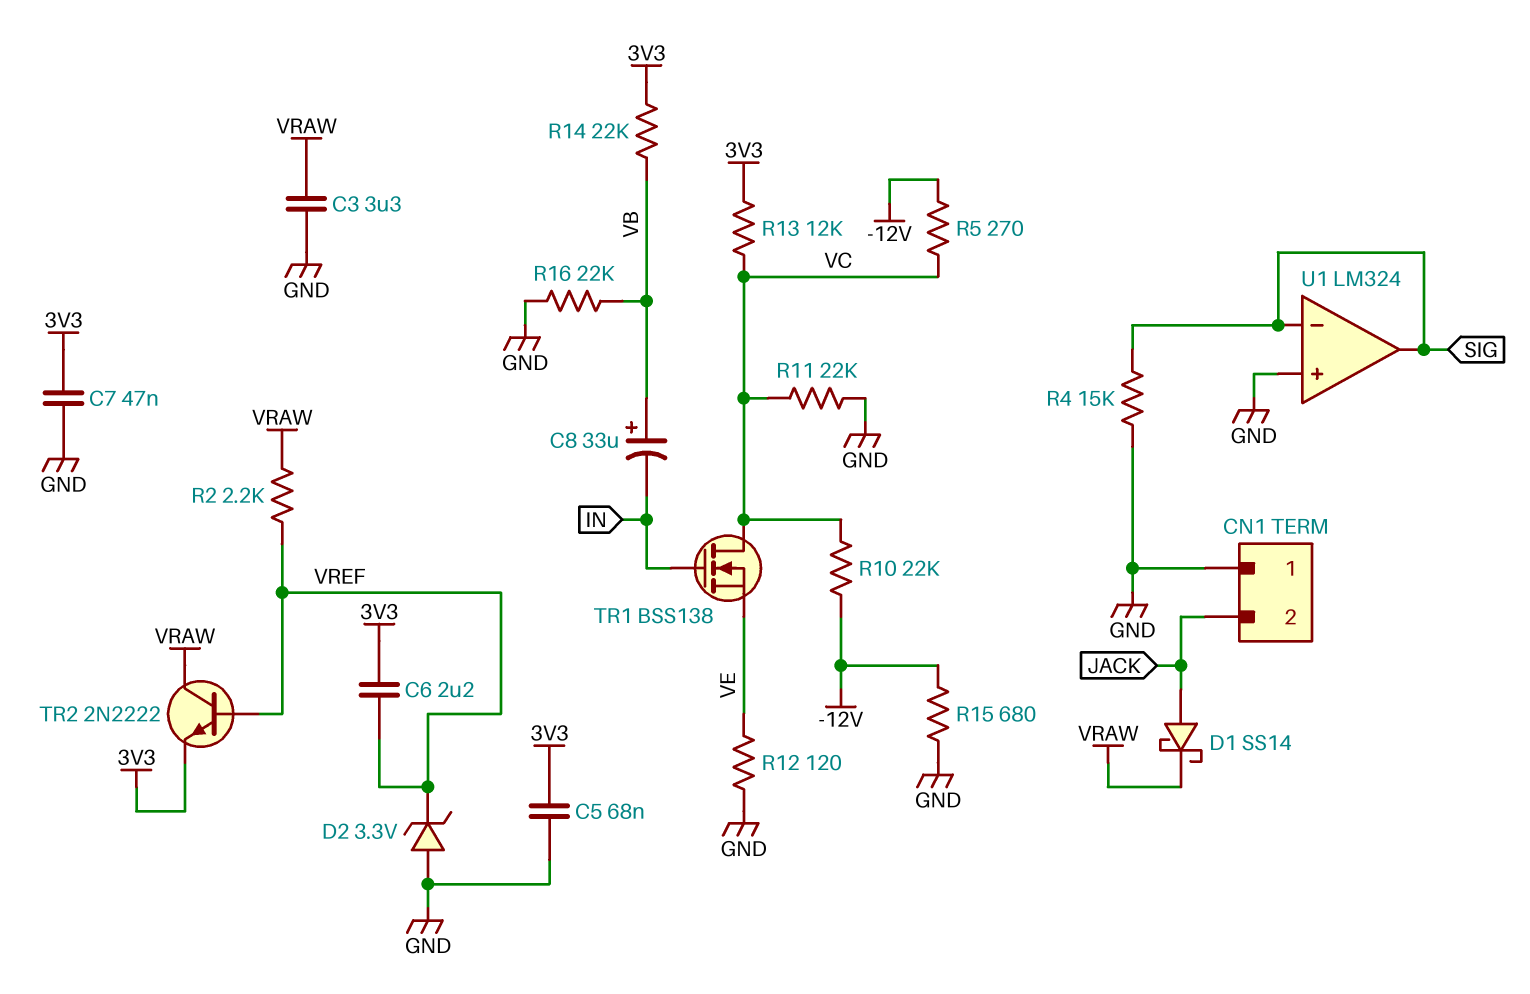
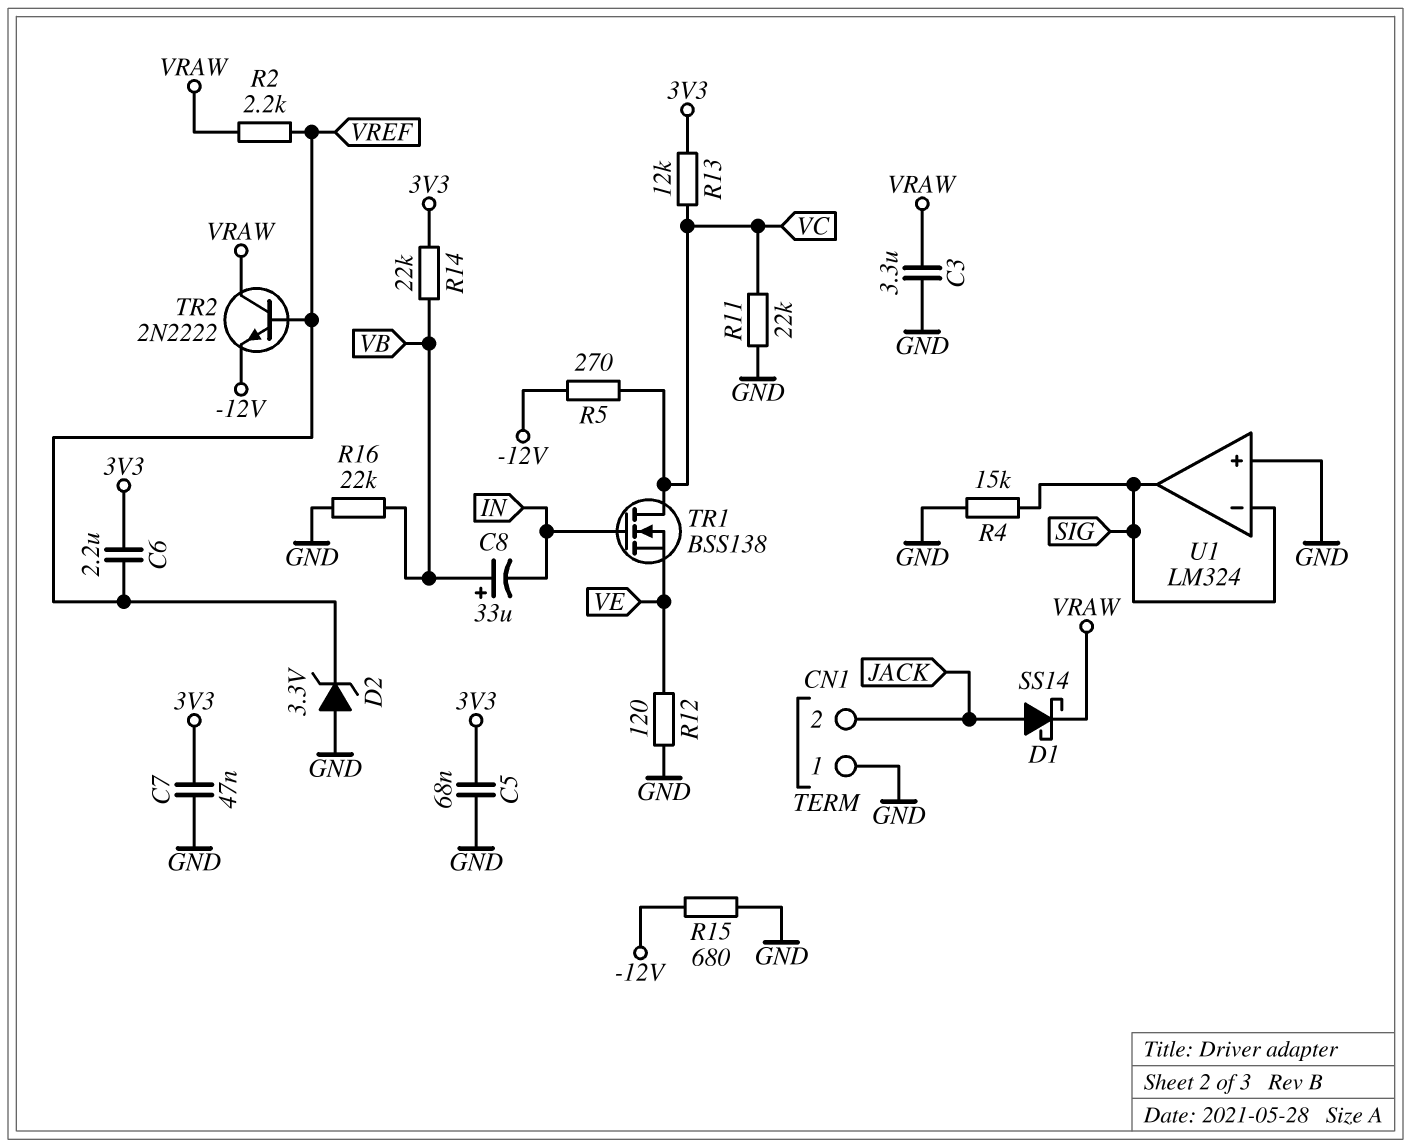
R10: 22k (-12V, VC) -> none
TR2: NPN 2N2222 (B VREF, C VRAW, E 3V3) -> NPN 2N2222 (B VREF, C VRAW, E -12V)

